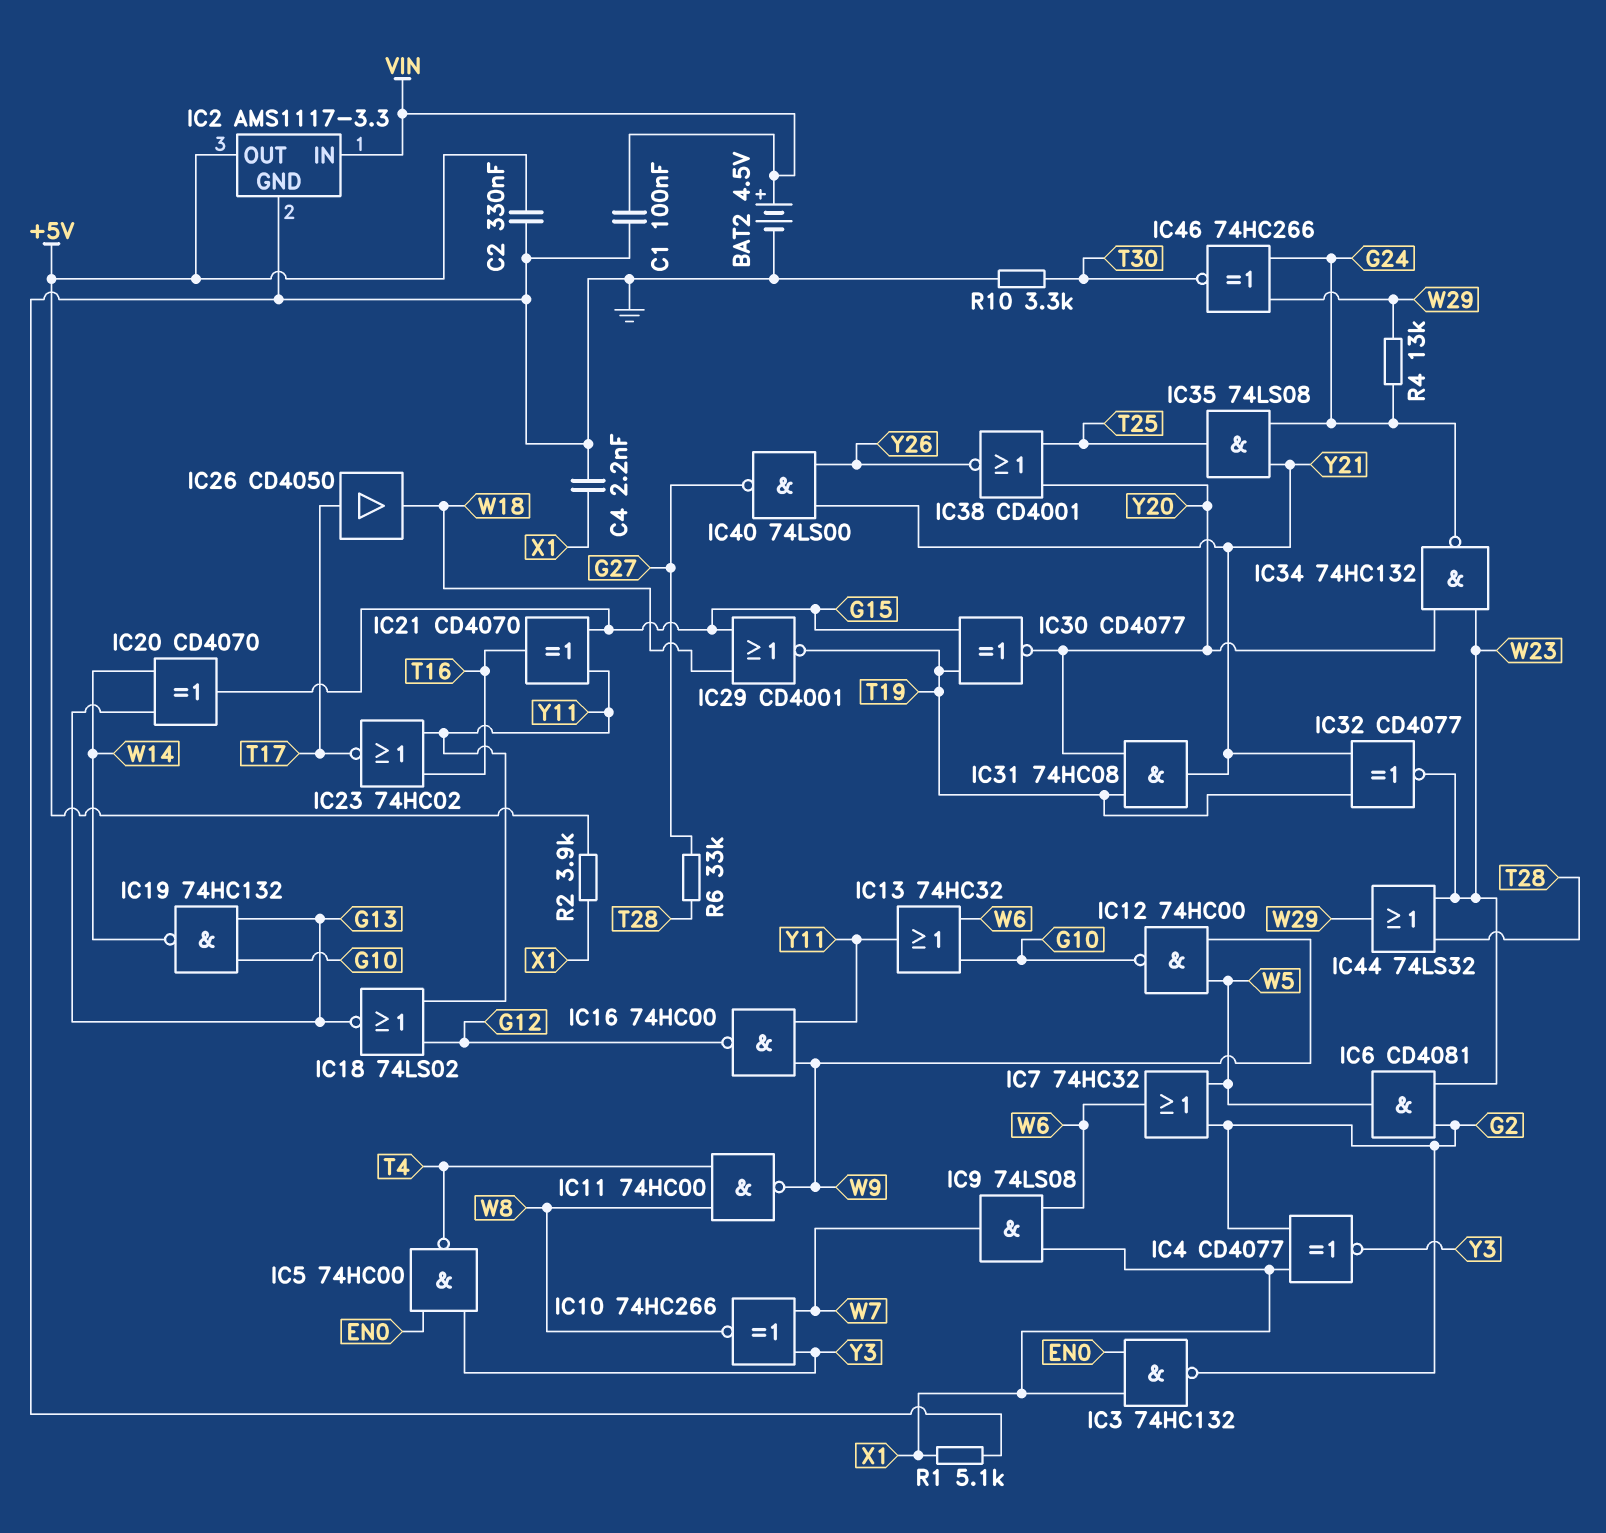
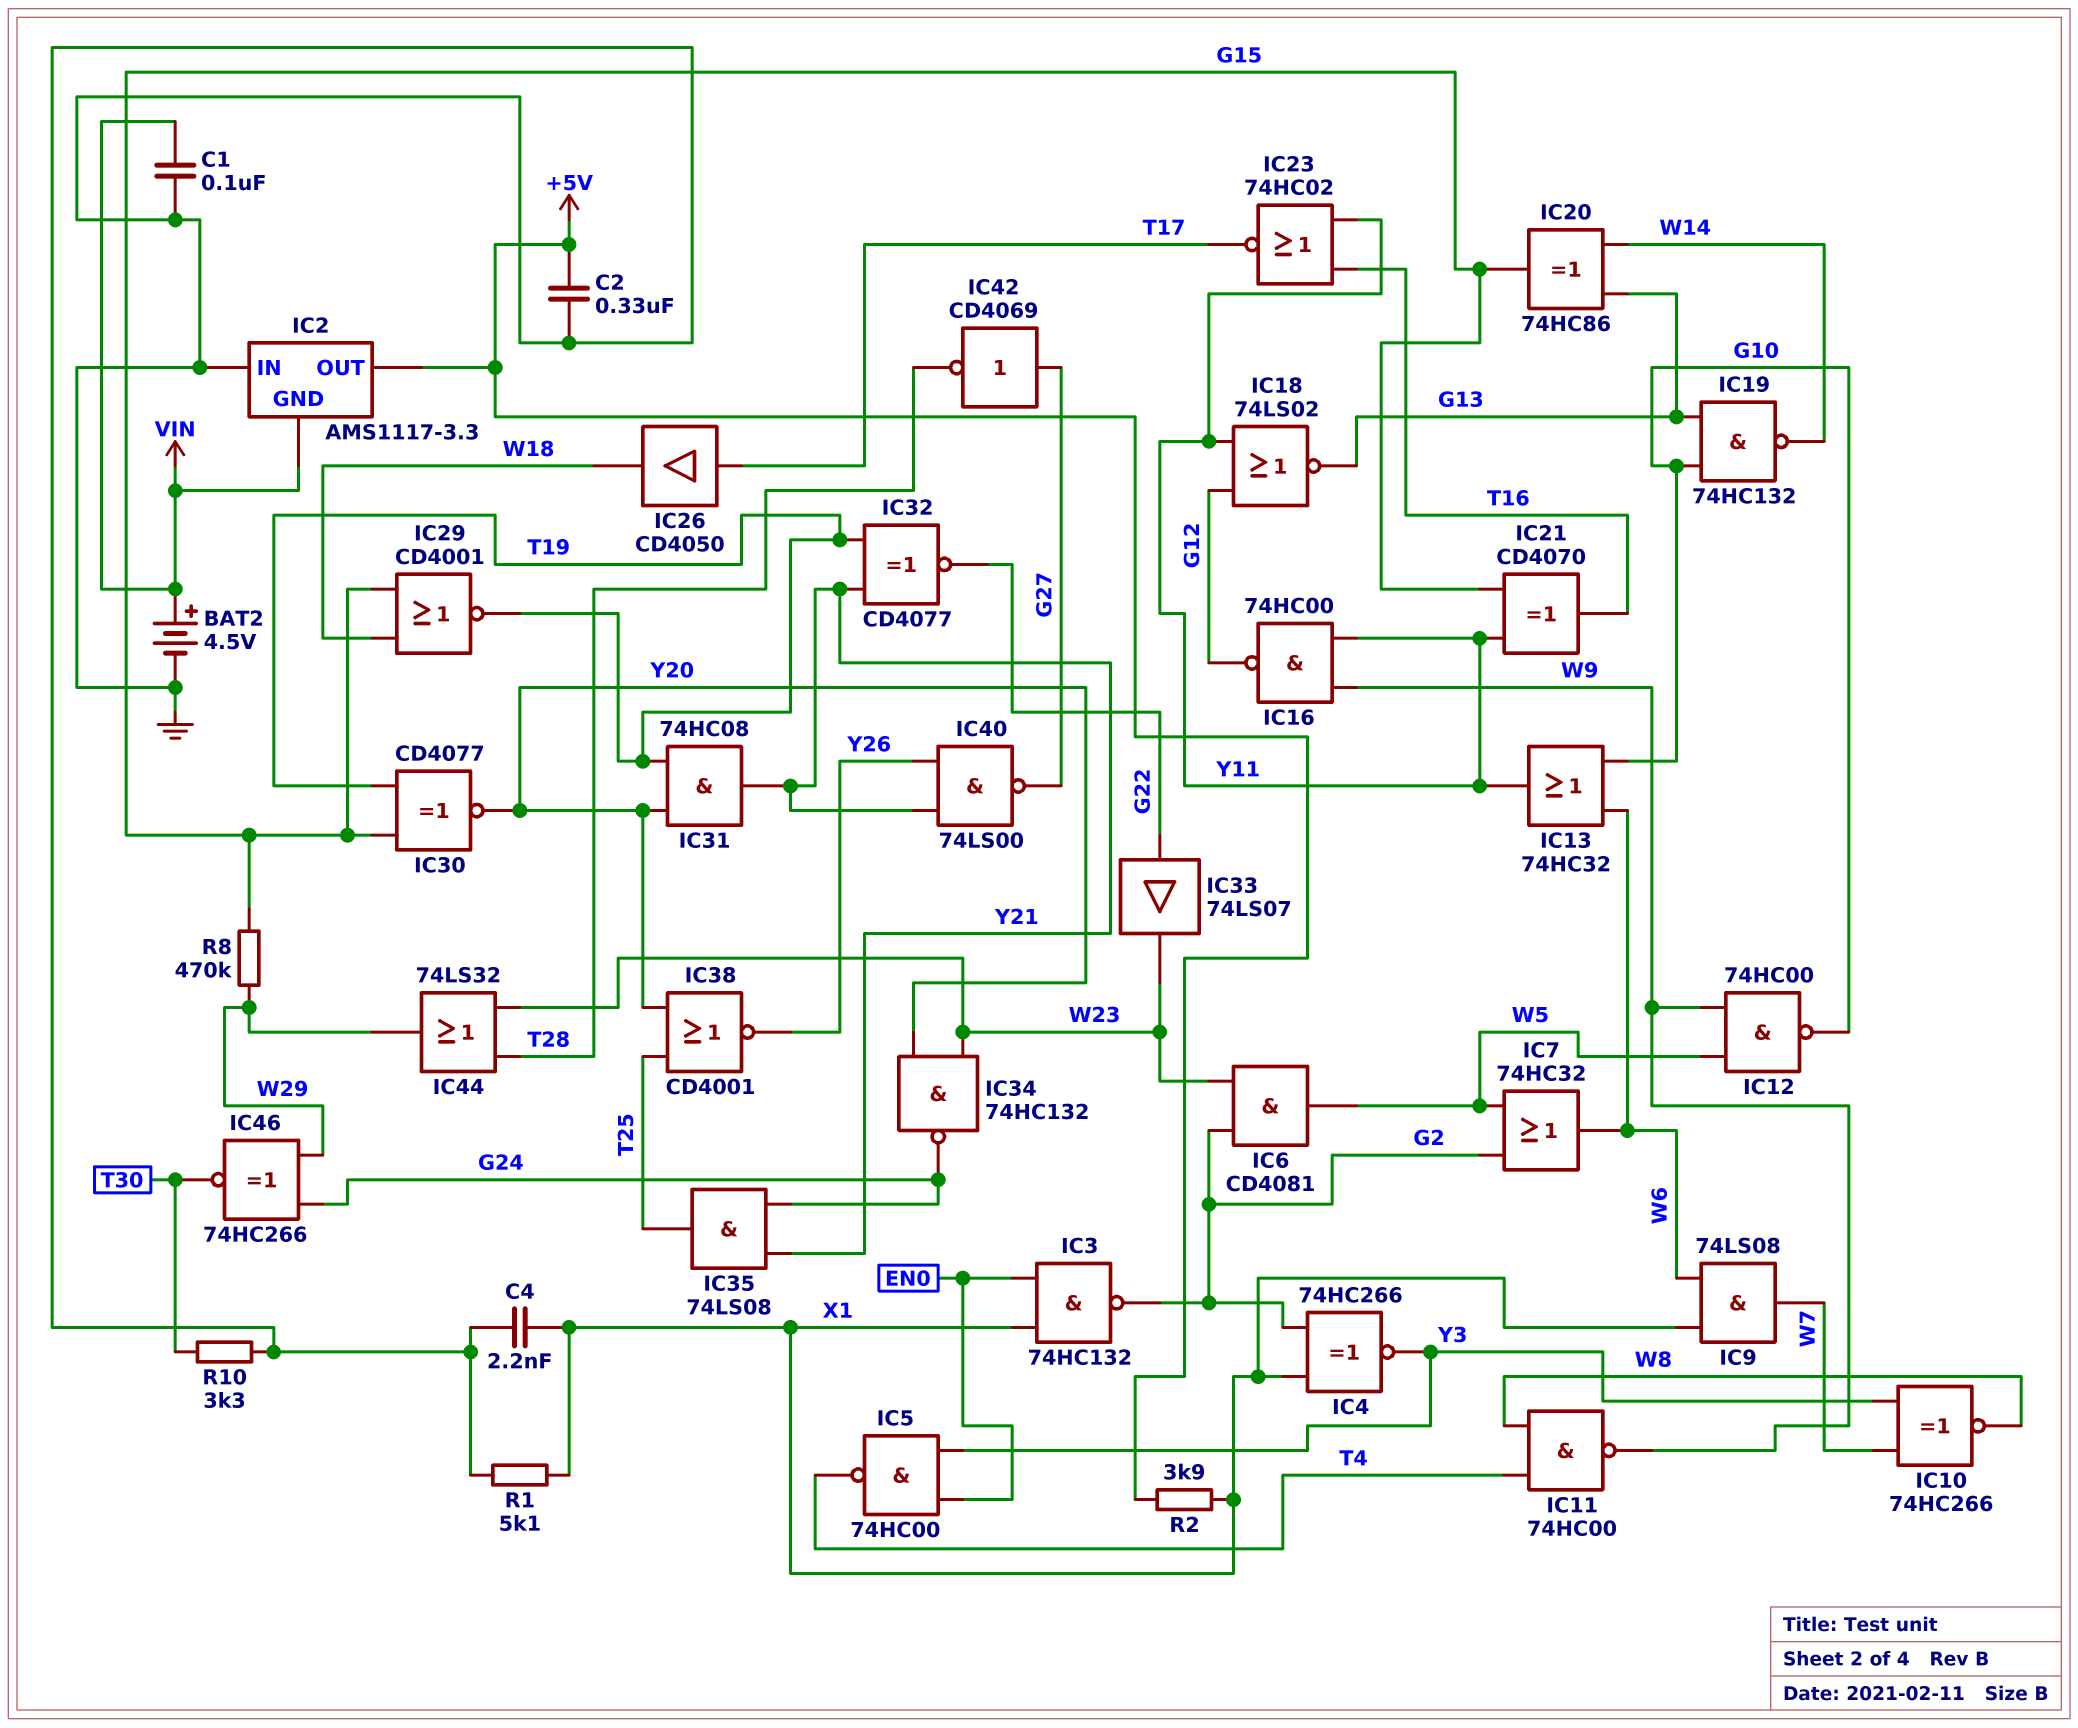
IC2 pin GND: GND -> VIN
IC2 pin IN: VIN -> GND
IC4: XNOR CD4077 (in G2, in X1, out Y3) -> XNOR 74HC266 (in G2, in X1, out Y3)
IC20: XOR CD4070 (in G13, in W14, out G15) -> XOR 74HC86 (in G13, in W14, out G15)
IC32: XNOR CD4077 (in T19, in Y21, out W23) -> XNOR CD4077 (in T19, in Y21, out G22)
IC33: none -> buffer 74LS07 (in G22, out W23)
IC42: none -> NOT CD4069 (in G27, out T28)
R4: 13k (G24, W29) -> none
R6: 33k (G27, T28) -> none
R8: none -> 470k (G15, W29)

